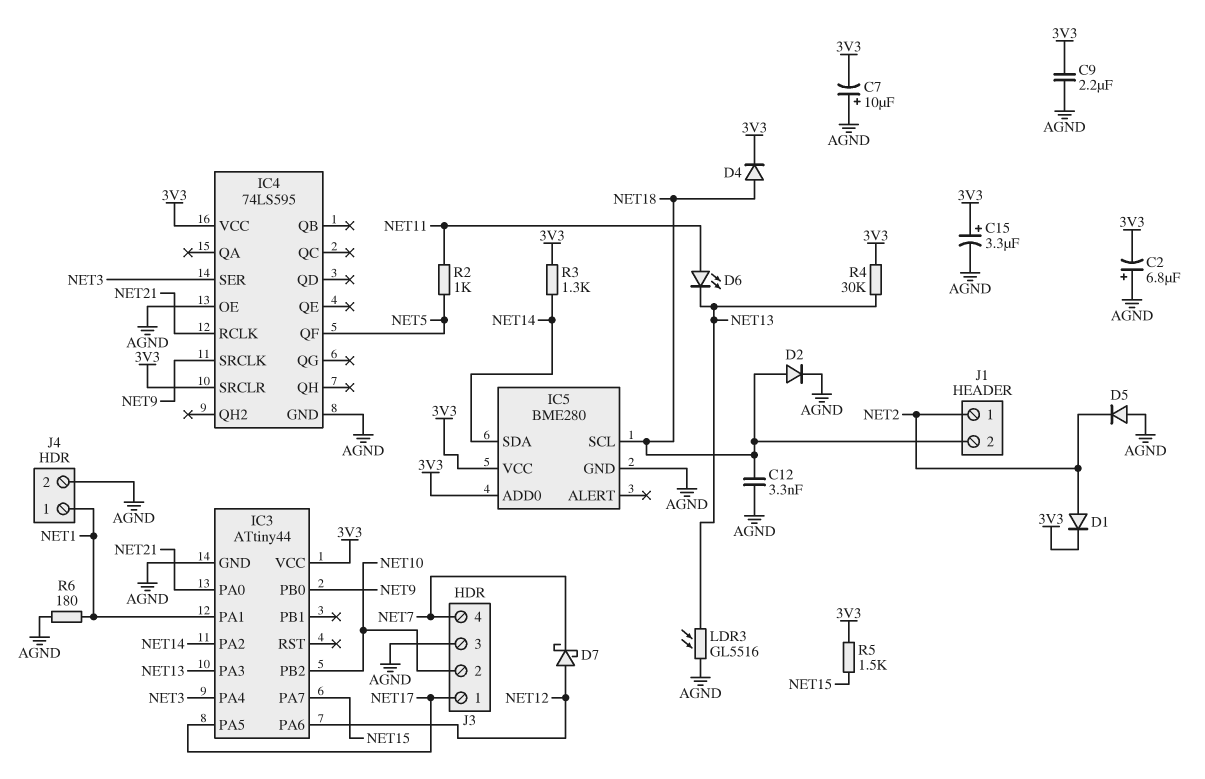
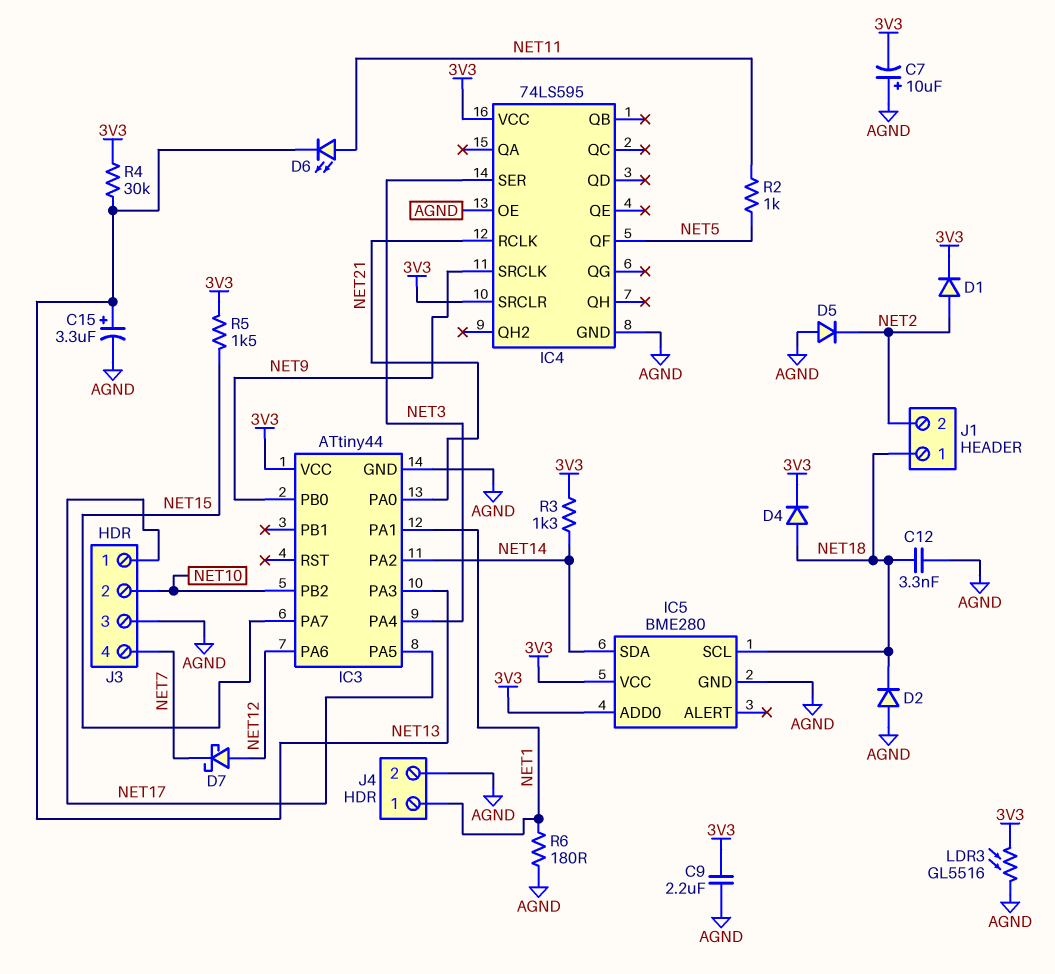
C2: 6.8uF (plus AGND, minus 3V3) -> none
C15: 3.3uF (plus 3V3, minus AGND) -> 3.3uF (plus NET13, minus AGND)
D2: diode (A NET18, K AGND) -> diode (A AGND, K NET18)
J1 pin 1: NET2 -> NET18
J1 pin 2: NET18 -> NET2
LDR3: GL5516 (AGND, NET13) -> GL5516 (3V3, AGND)

